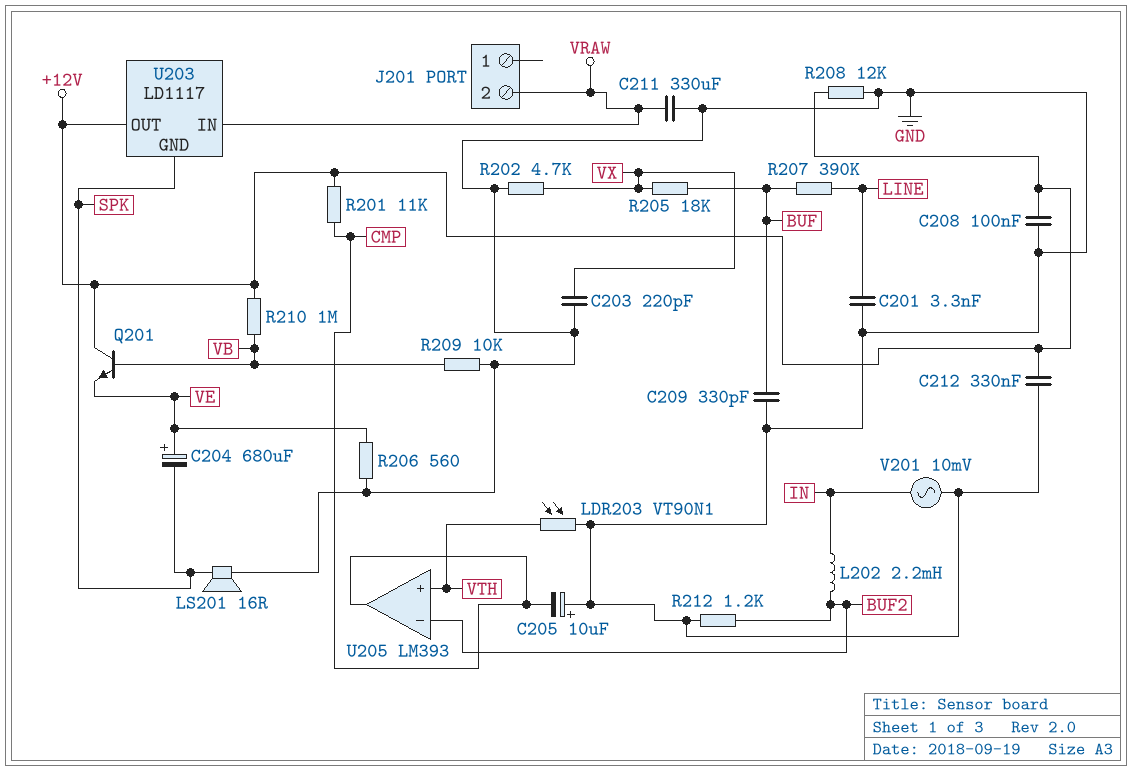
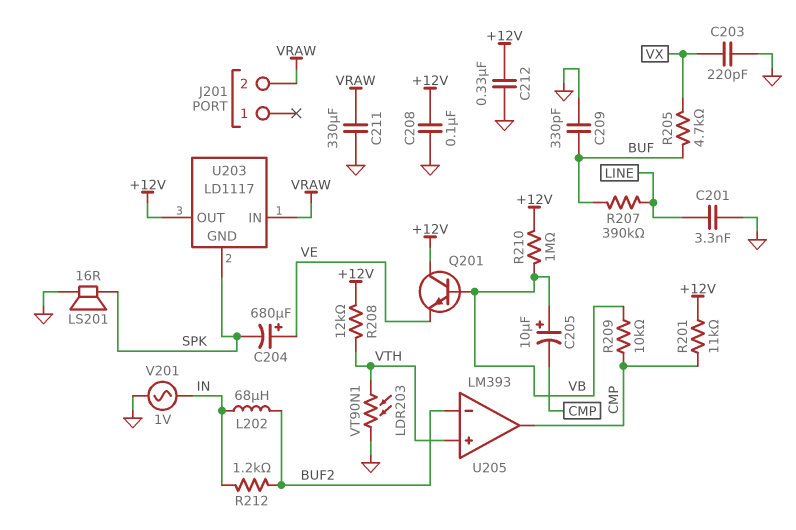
C205: 10uF (plus GND, minus CMP) -> 10uF (plus VB, minus CMP)
L202: 2.2mH (BUF2, IN) -> 68uH (BUF2, IN)
R202: 4.7k (GND, VX) -> none
R205: 18k (BUF, VX) -> 4.7k (BUF, VX)
R206: 560 (GND, VE) -> none
R208: 12k (+12V, GND) -> 12k (+12V, VTH)
R209: 10k (GND, VB) -> 10k (CMP, VB)
R212: 1.2k (BUF2, GND) -> 1.2k (BUF2, IN)
V201: AC 10mV (GND, IN) -> AC 1V (GND, IN)

